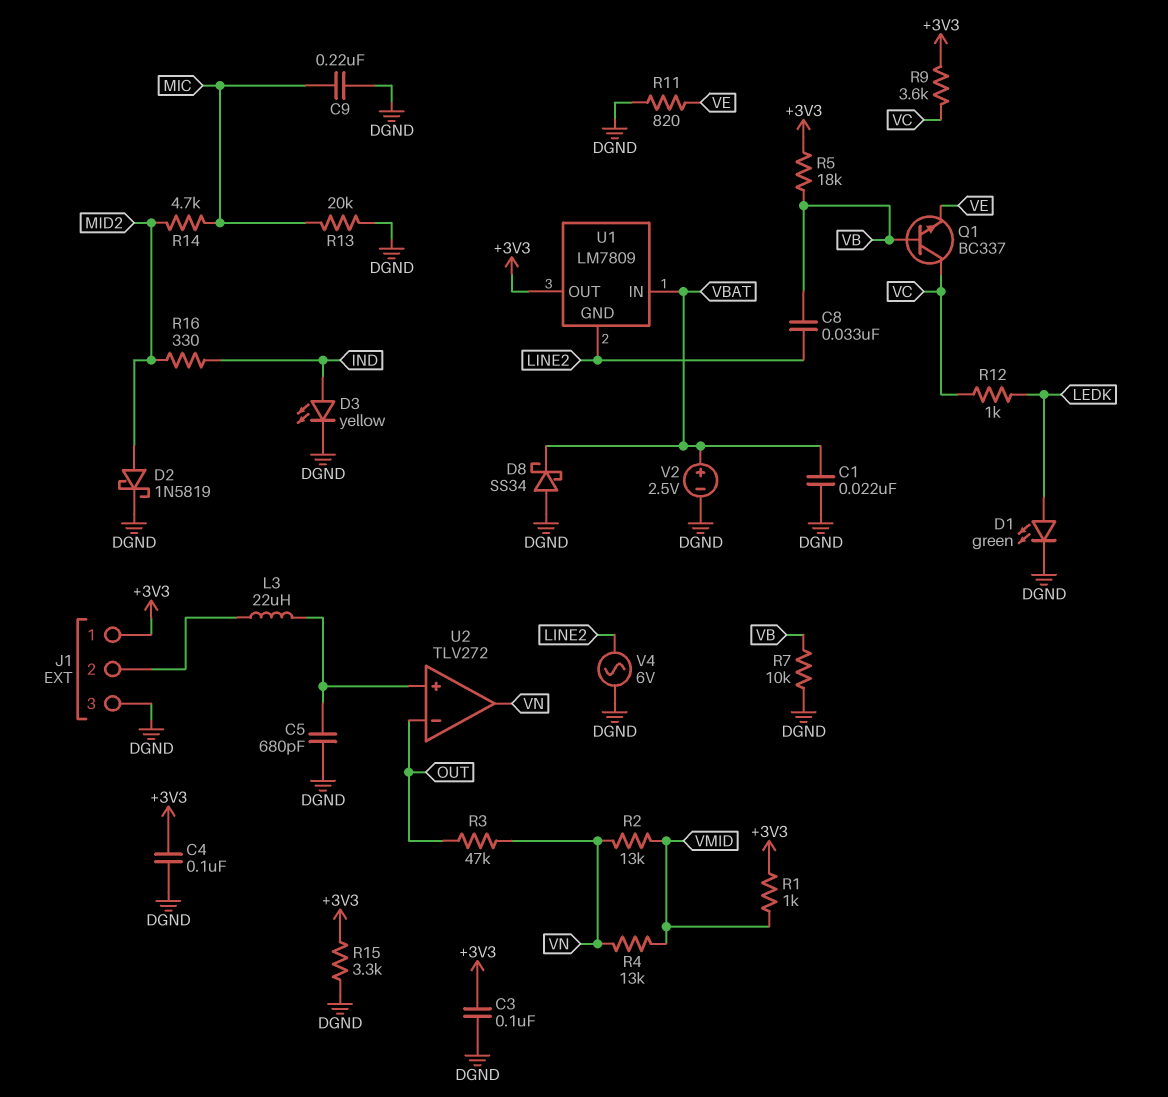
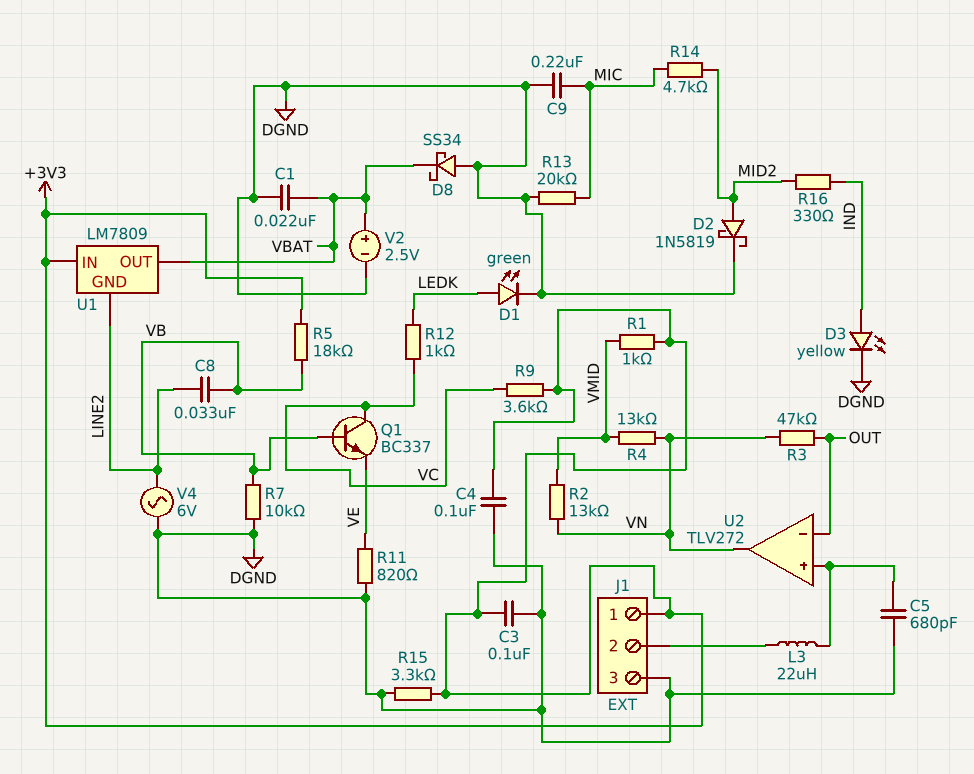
U1 pin IN: VBAT -> +3V3
U1 pin OUT: +3V3 -> VBAT

